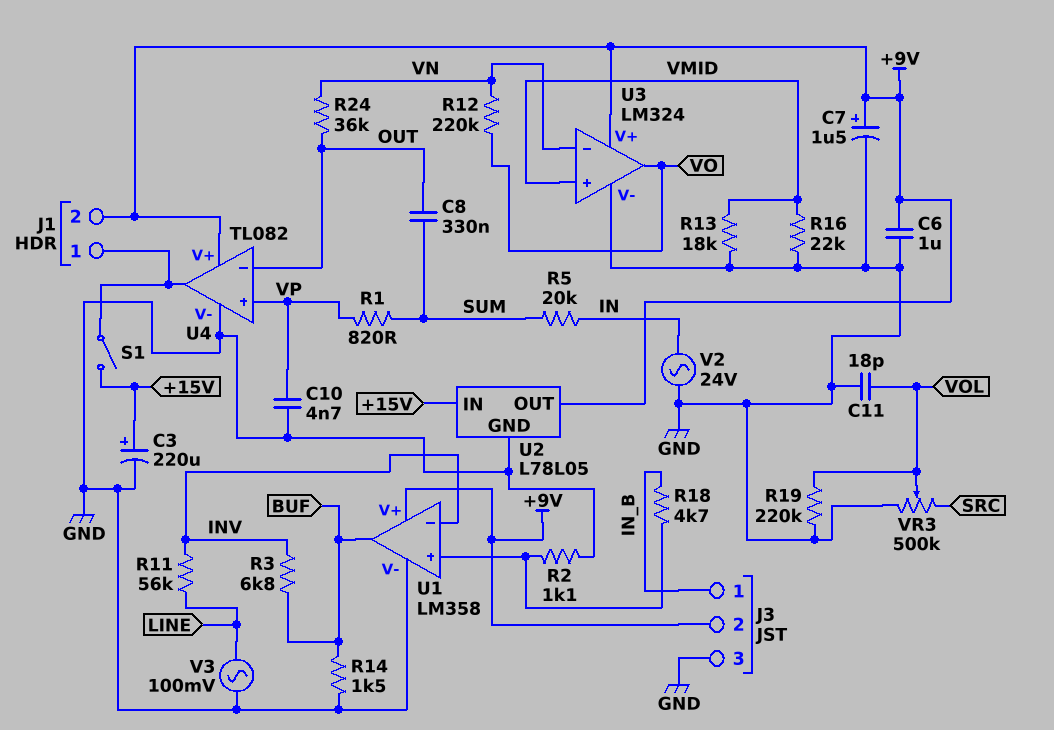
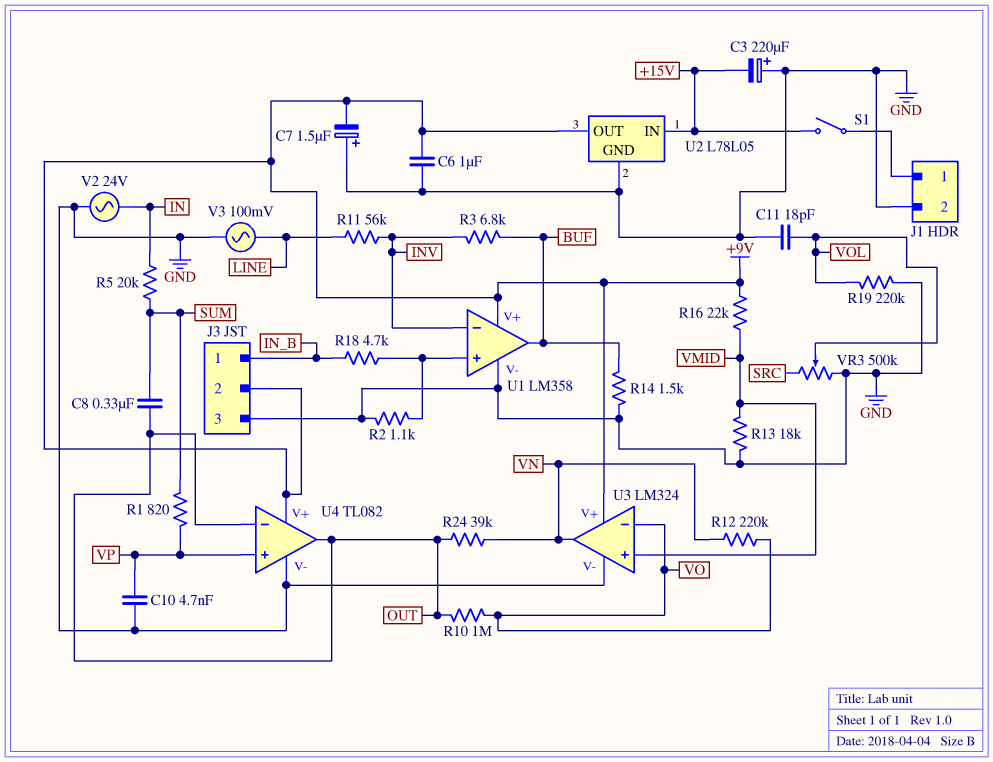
C3: 220uF (plus +15V, minus GND) -> 220uF (plus GND, minus +15V)
C7: 1.5uF (plus +9V, minus GND) -> 1.5uF (plus GND, minus +9V)
J1 pin 2: +9V -> GND
R10: none -> 1M (OUT, VO)
R16: 22k (GND, VMID) -> 22k (+9V, VMID)
R24: 36k (OUT, VN) -> 39k (OUT, VN)
U3 pin in-: VN -> VO
U3 pin out: VO -> VN
U4 pin out: J1/1 -> OUT

